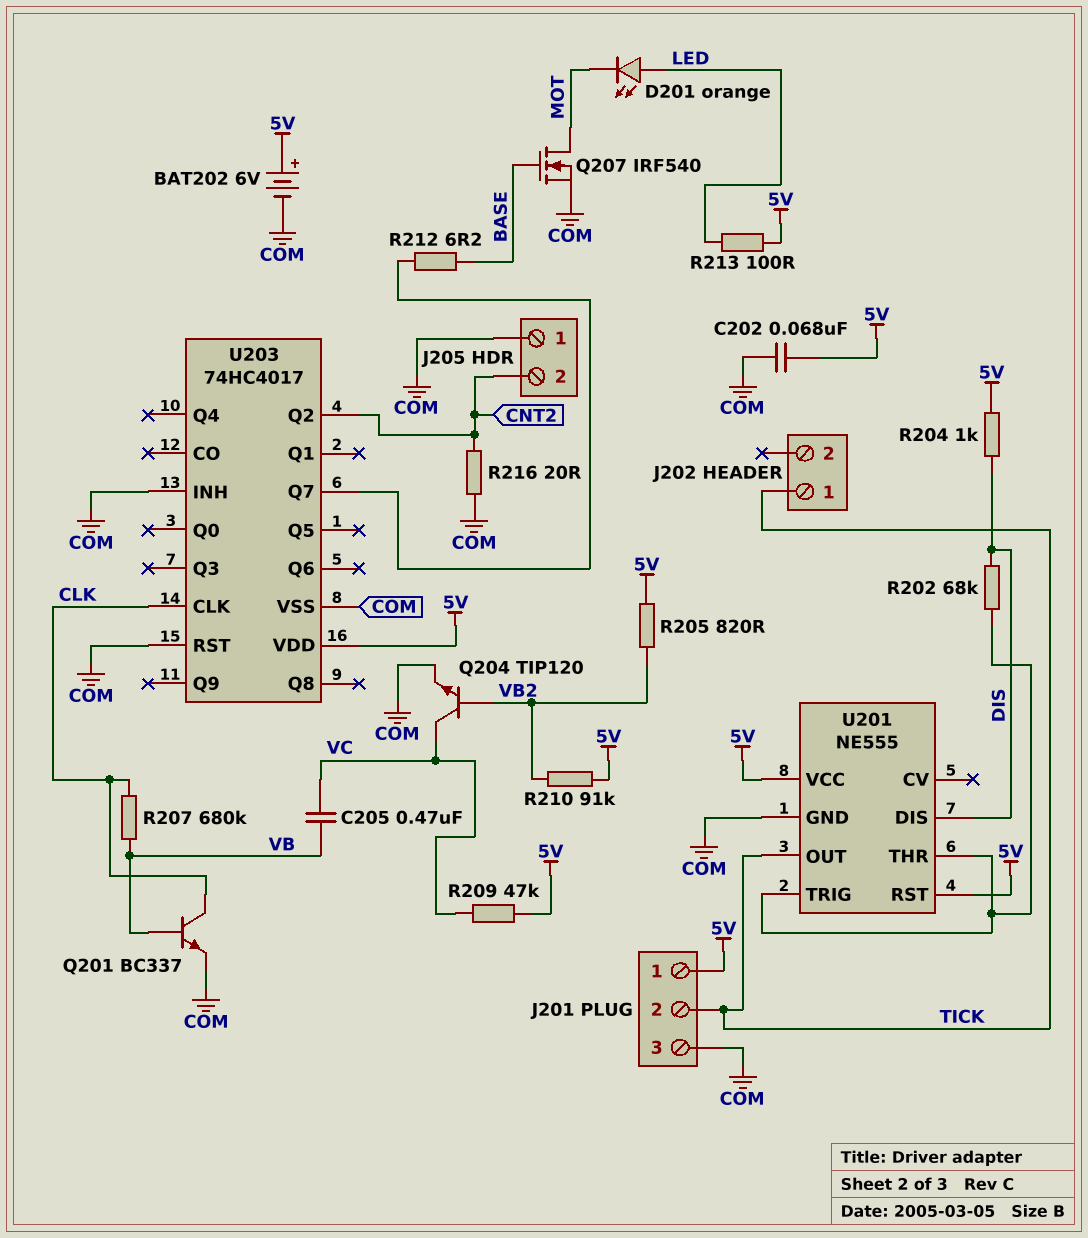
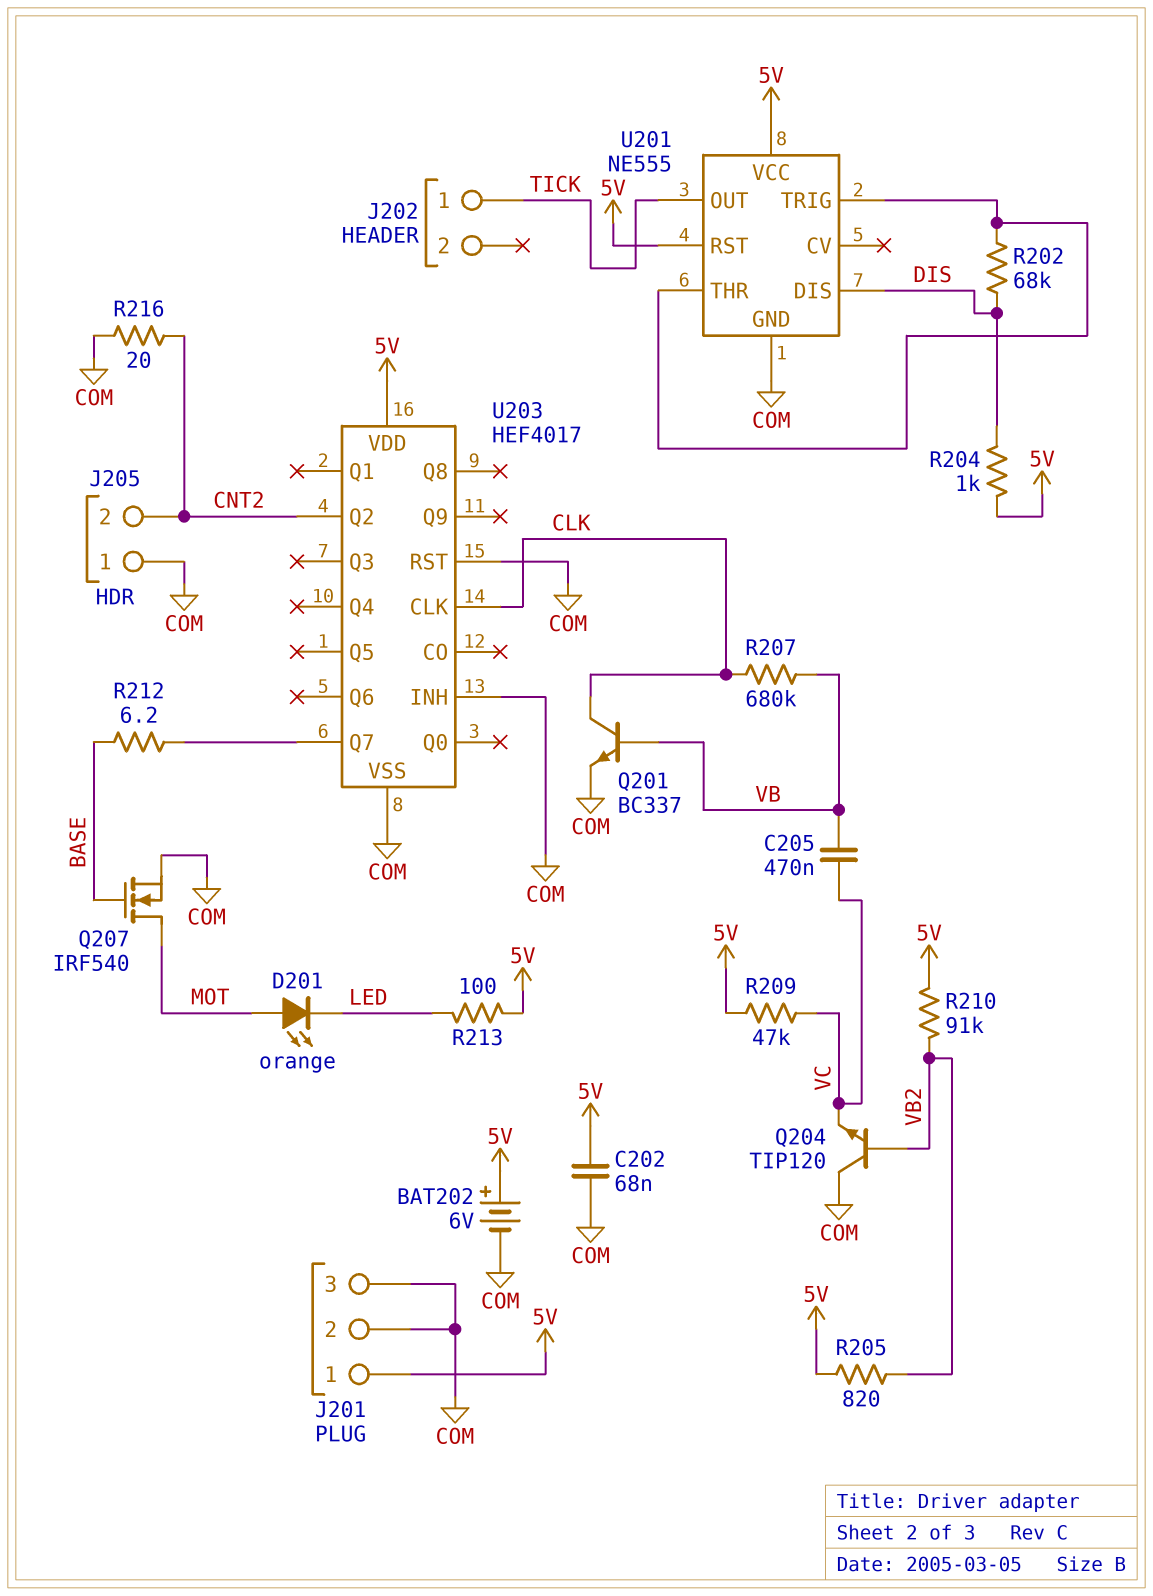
D201: LED orange (A LED, K MOT) -> LED orange (A MOT, K LED)
J201 pin 2: TICK -> COM
Q204: NPN TIP120 (B VB2, C VC, E COM) -> NPN TIP120 (B VB2, C COM, E VC)
U203: 74HC4017 -> HEF4017

